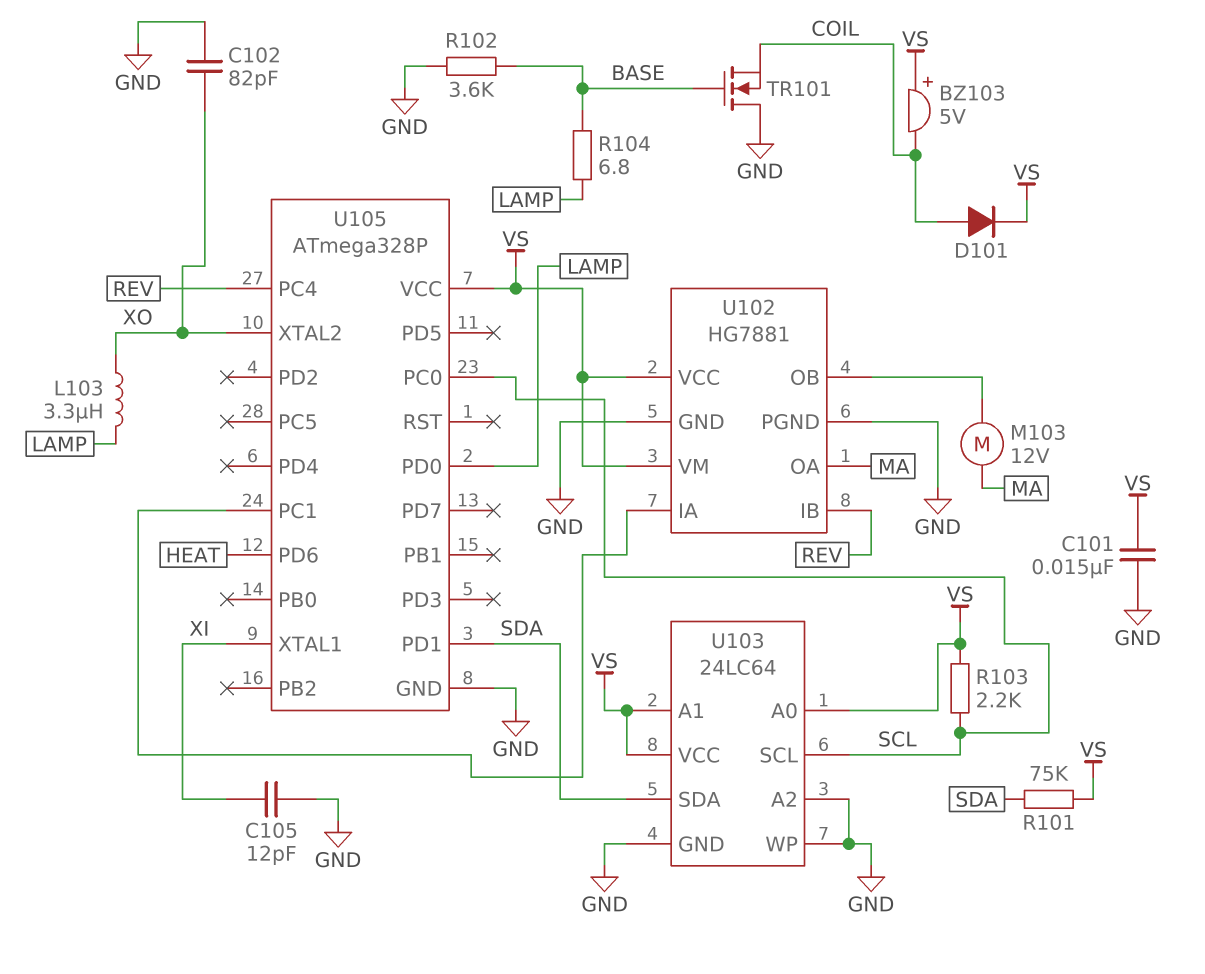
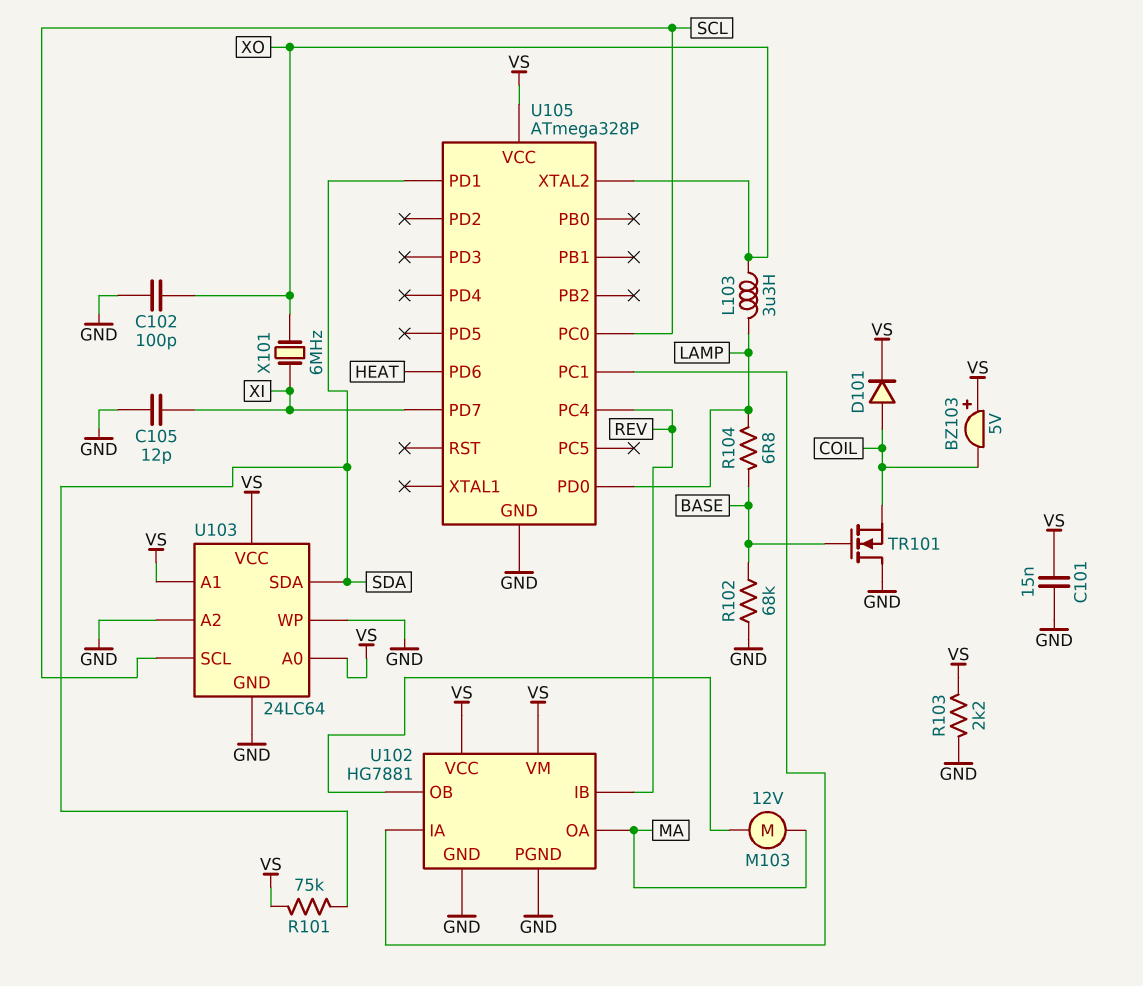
C102: 82pF (GND, XO) -> 100pF (GND, XO)
R102: 3.6k (BASE, GND) -> 68k (BASE, GND)
R103: 2.2k (SCL, VS) -> 2.2k (GND, VS)
U105 pin PD7: none -> XI
U105 pin XTAL1: XI -> none
X101: none -> 6MHz (XI, XO)

